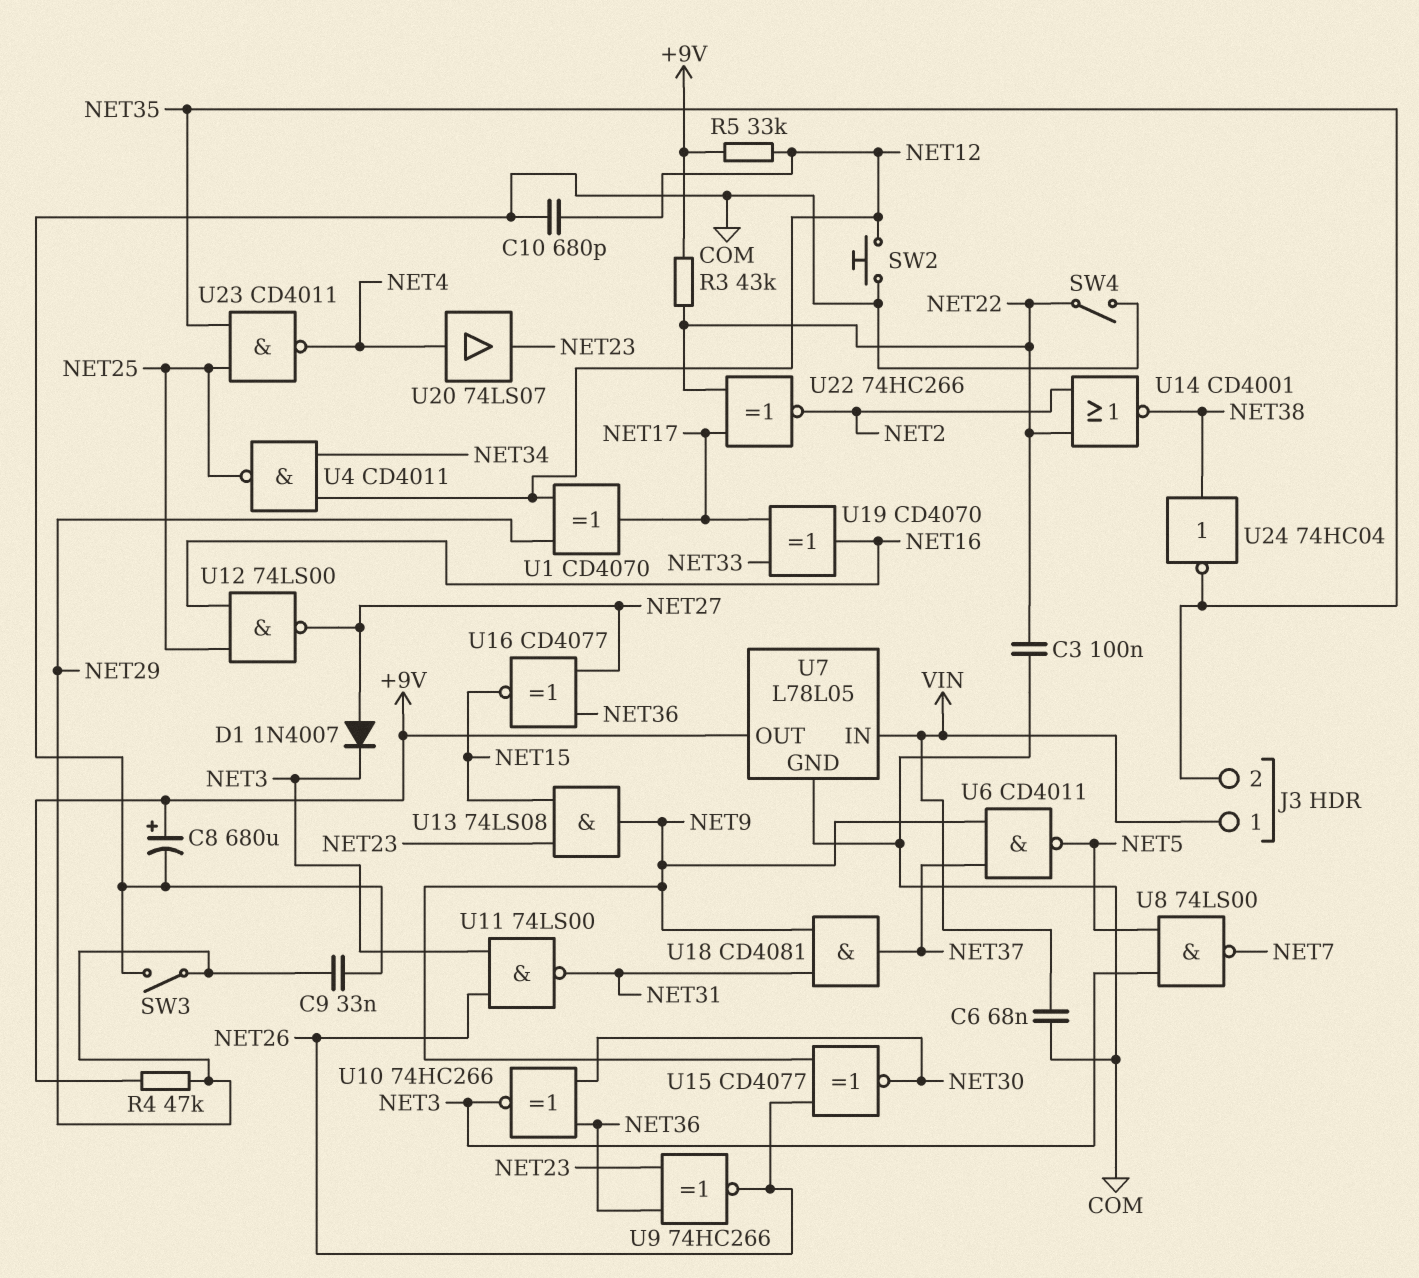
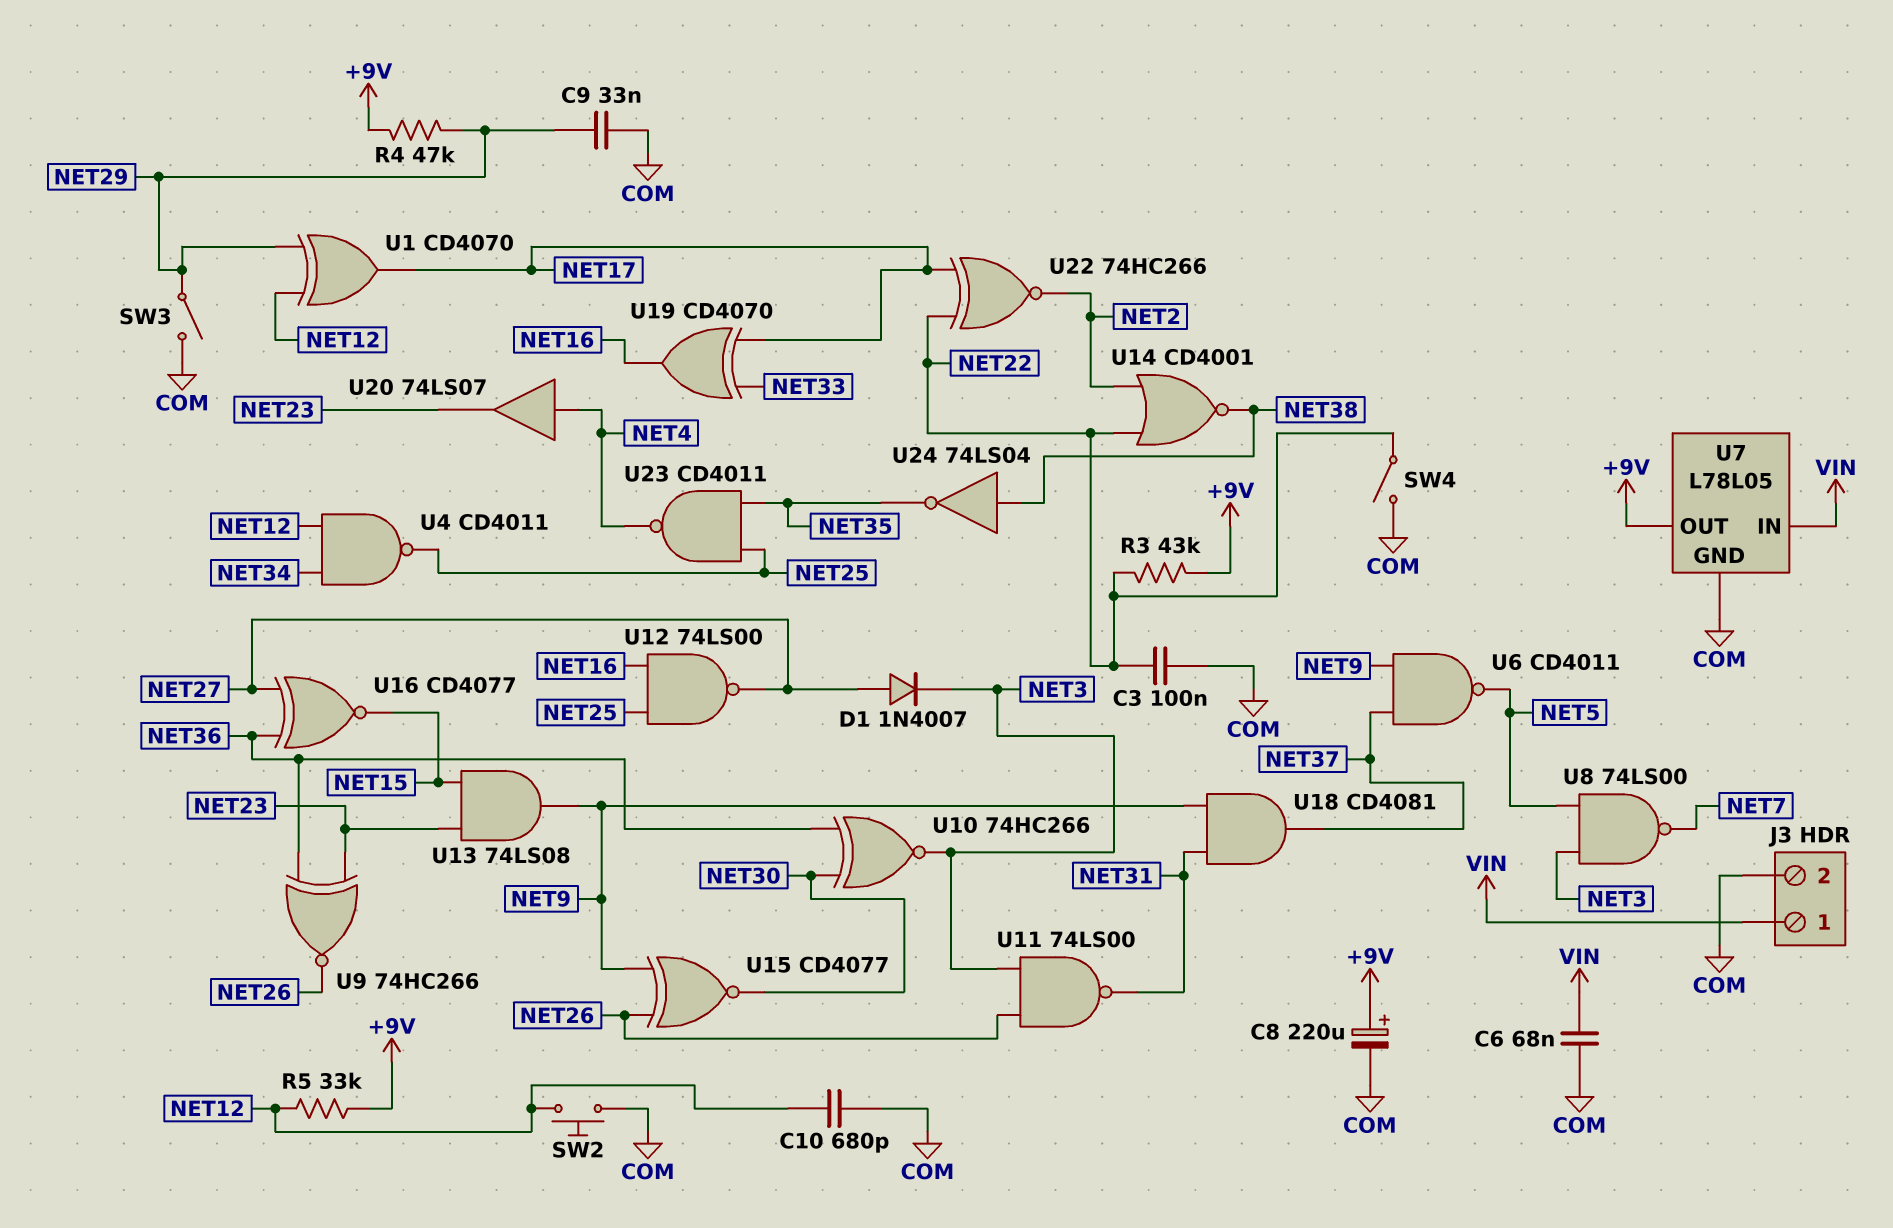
C8: 680uF (plus +9V, minus COM) -> 220uF (plus +9V, minus COM)
J3 pin 2: NET35 -> COM
U24: NOT 74HC04 (in NET38, out NET35) -> NOT 74LS04 (in NET38, out NET35)

